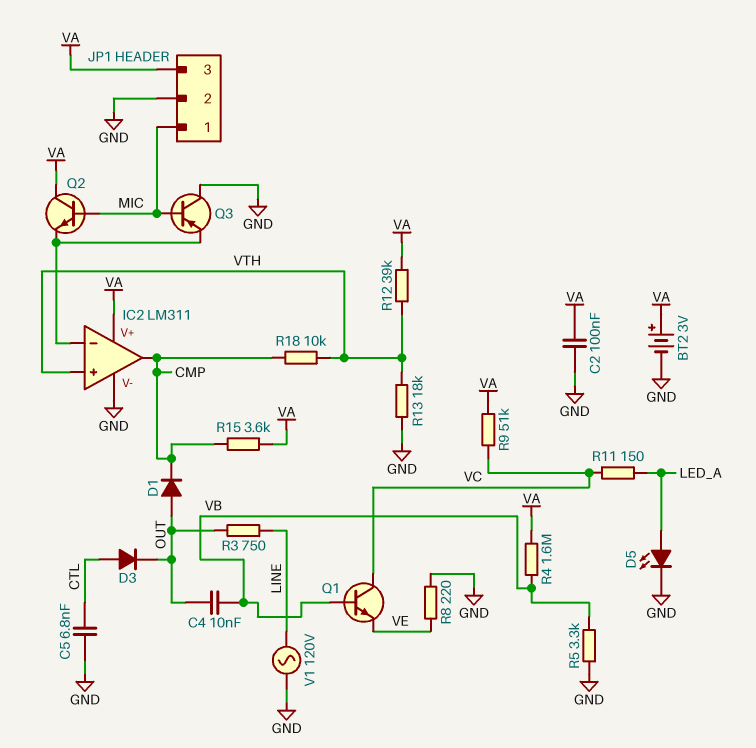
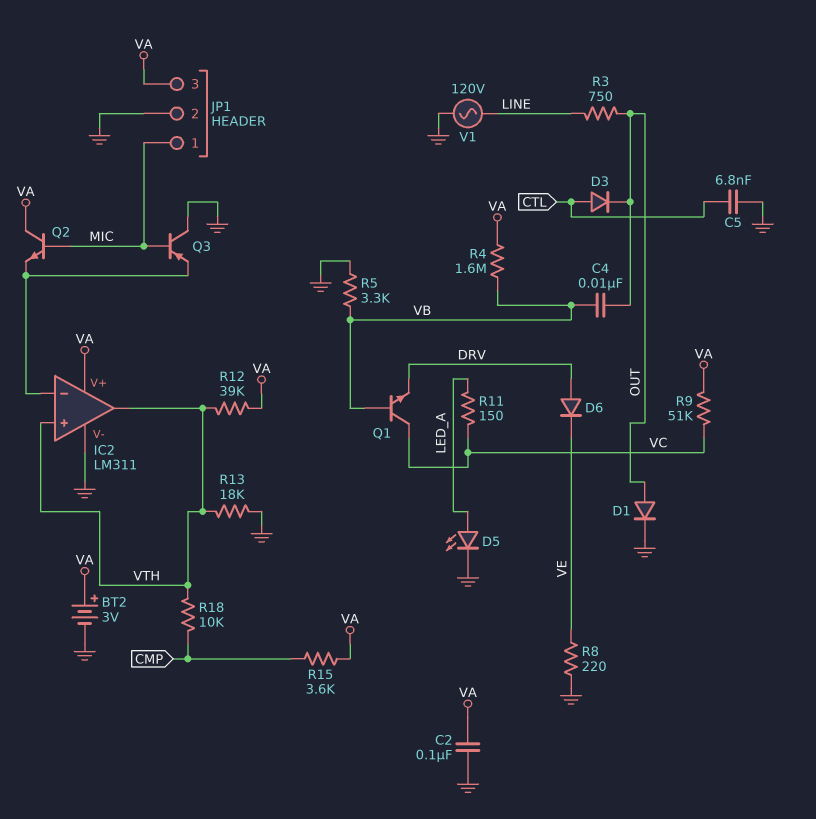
D1: diode (A OUT, K CMP) -> diode (A OUT, K GND)
D6: none -> diode (A DRV, K VE)
IC2 pin out: CMP -> VTH
Q1: NPN (B VB, C VC, E VE) -> NPN (B VB, C VC, E DRV)

